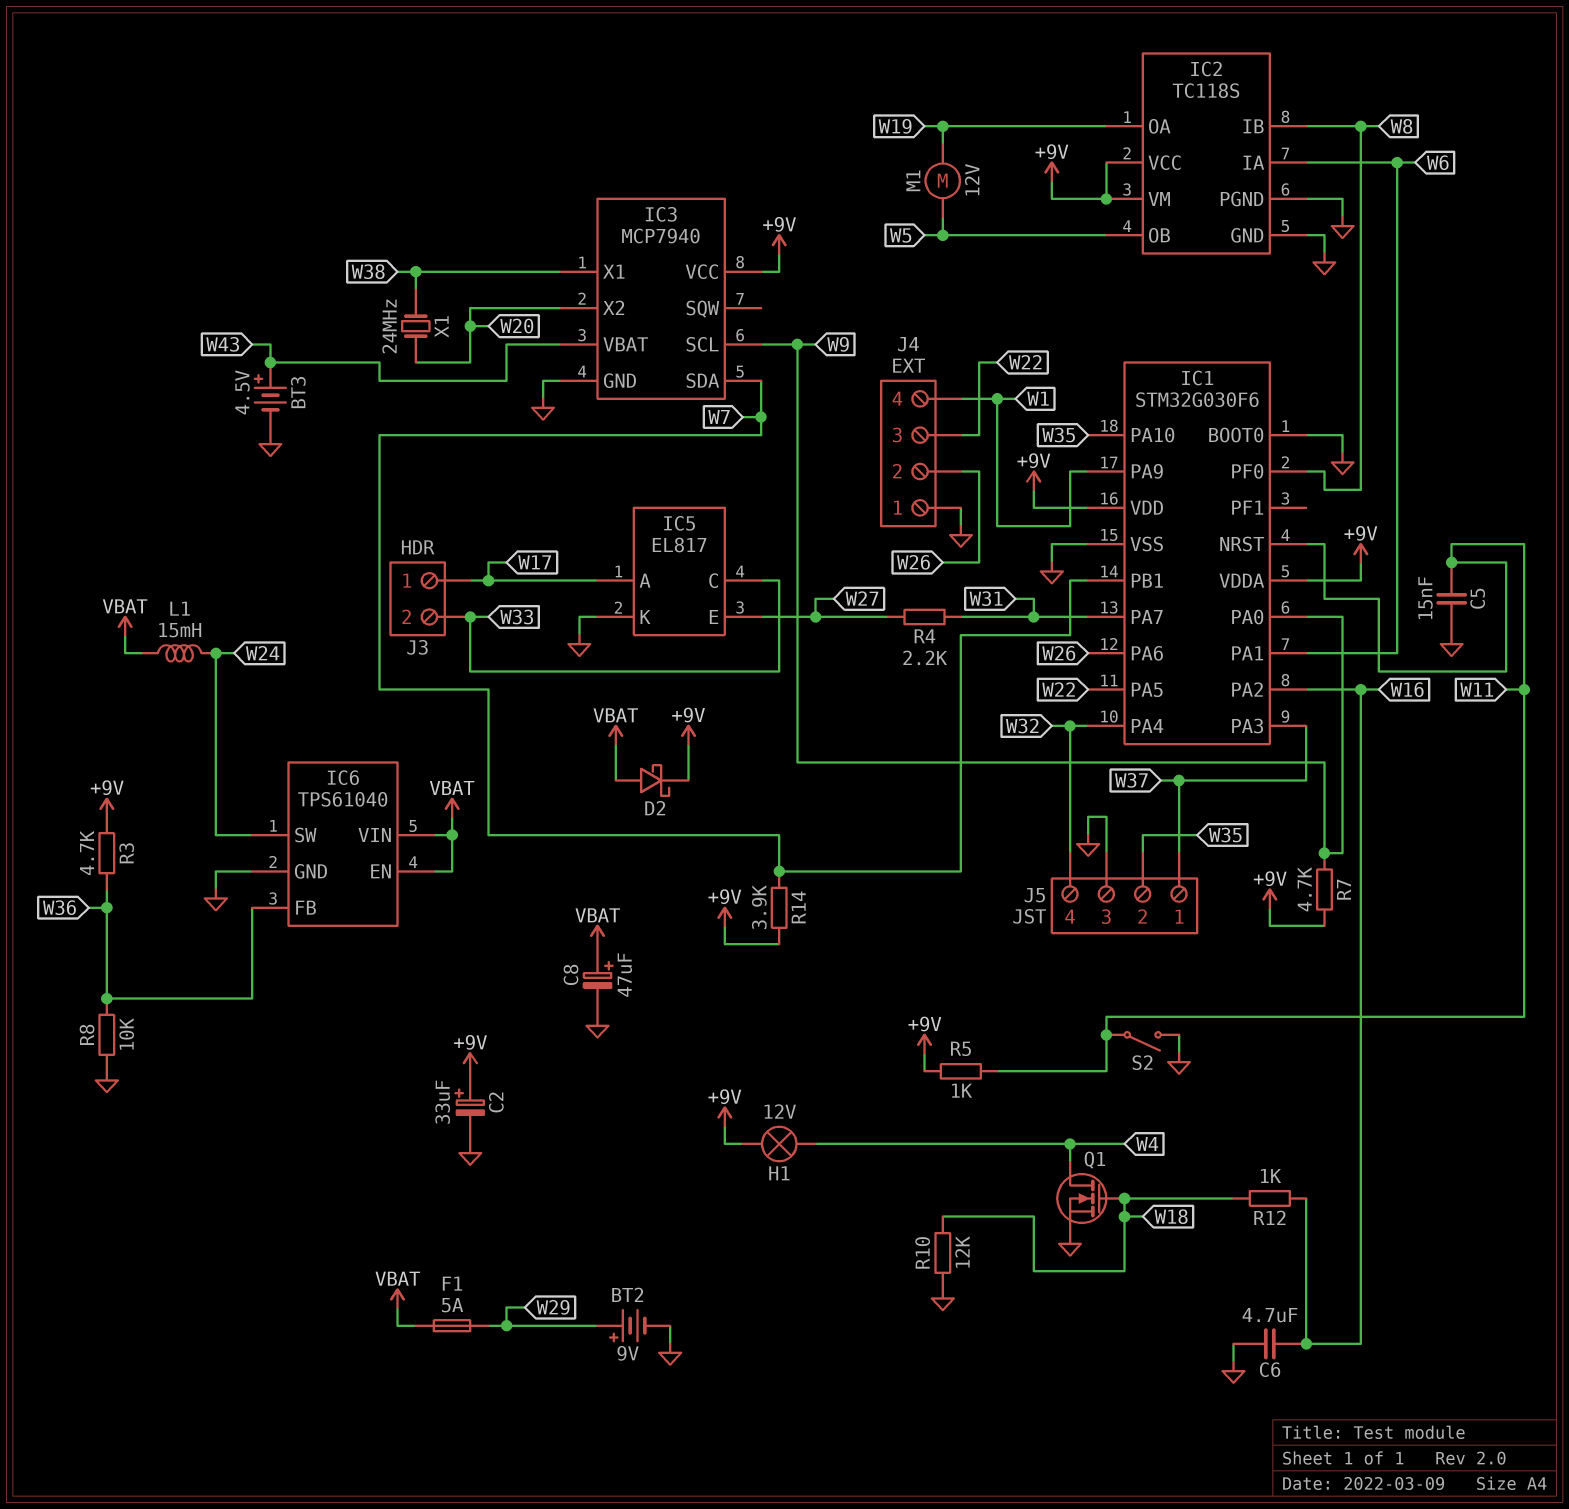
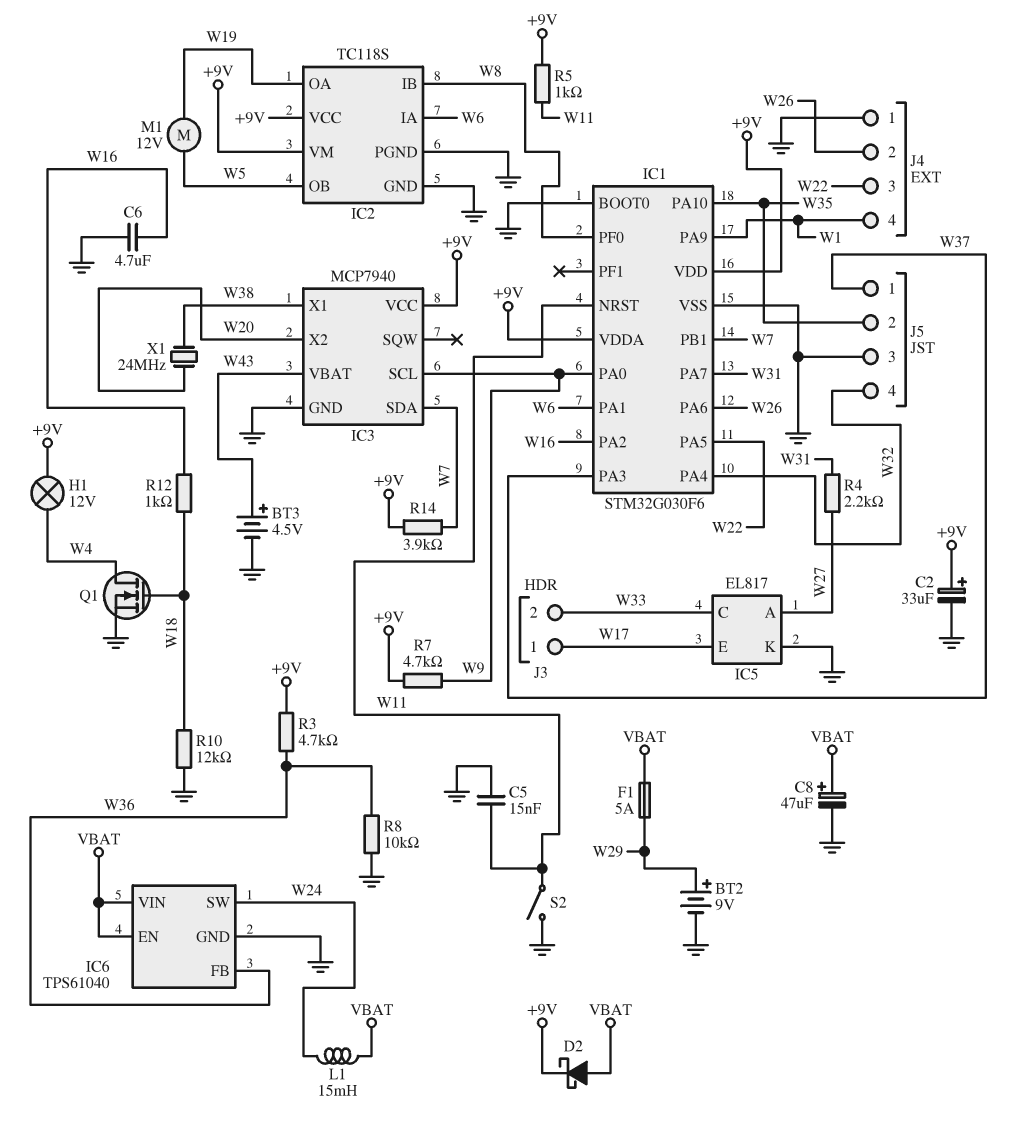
IC5 pin A: W17 -> W27
IC5 pin E: W27 -> W17

